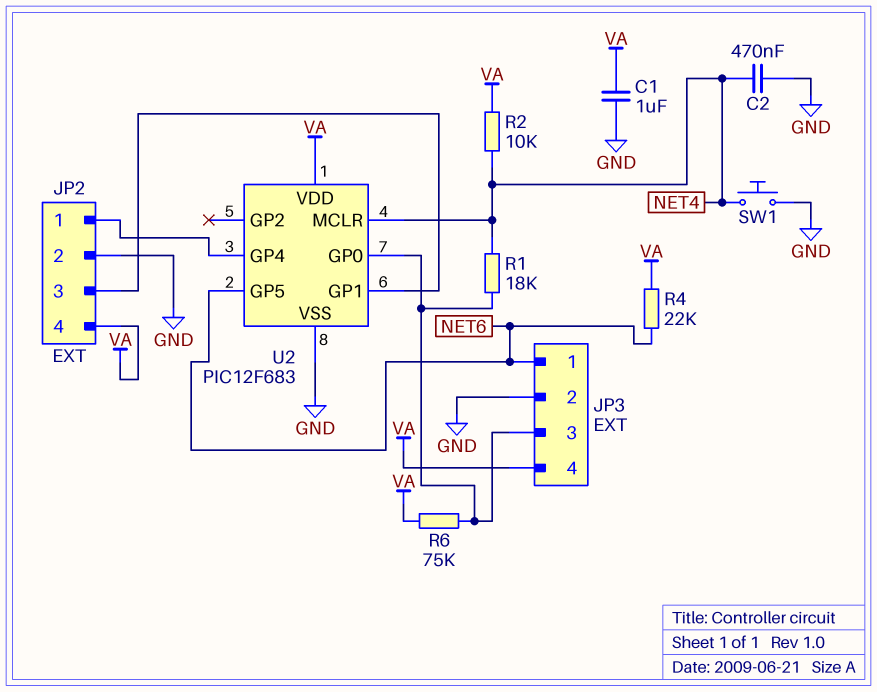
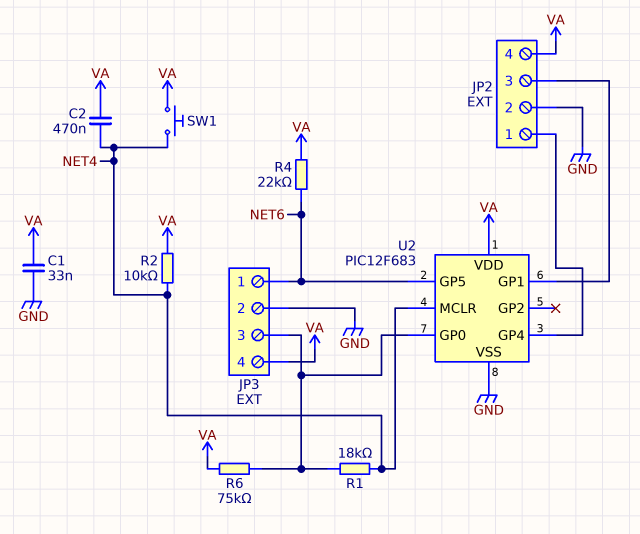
C1: 1uF (GND, VA) -> 33nF (GND, VA)
C2: 470nF (GND, NET4) -> 470nF (NET4, VA)
SW1: button (GND, NET4) -> button (NET4, VA)

